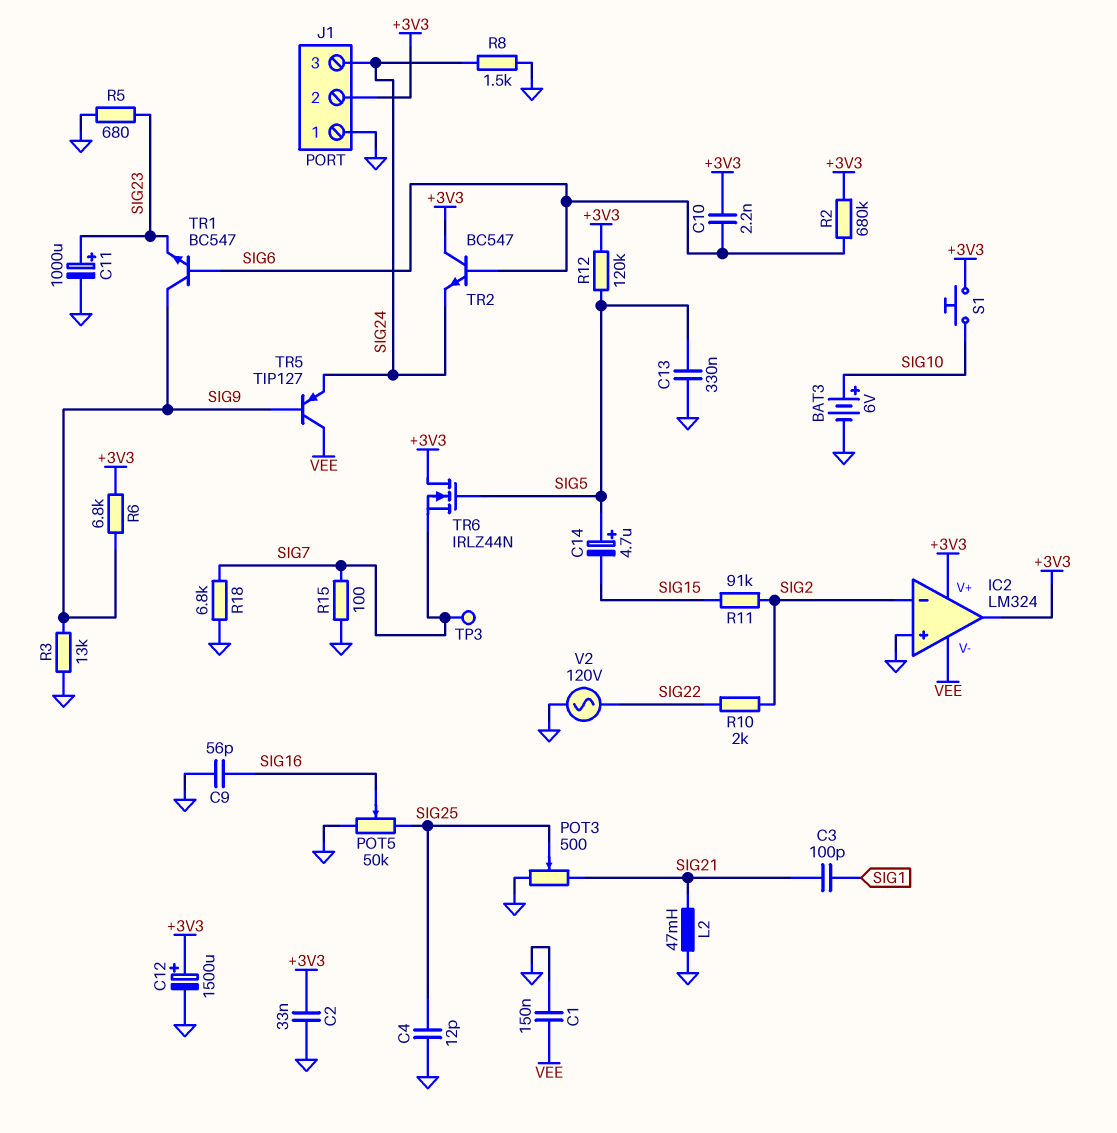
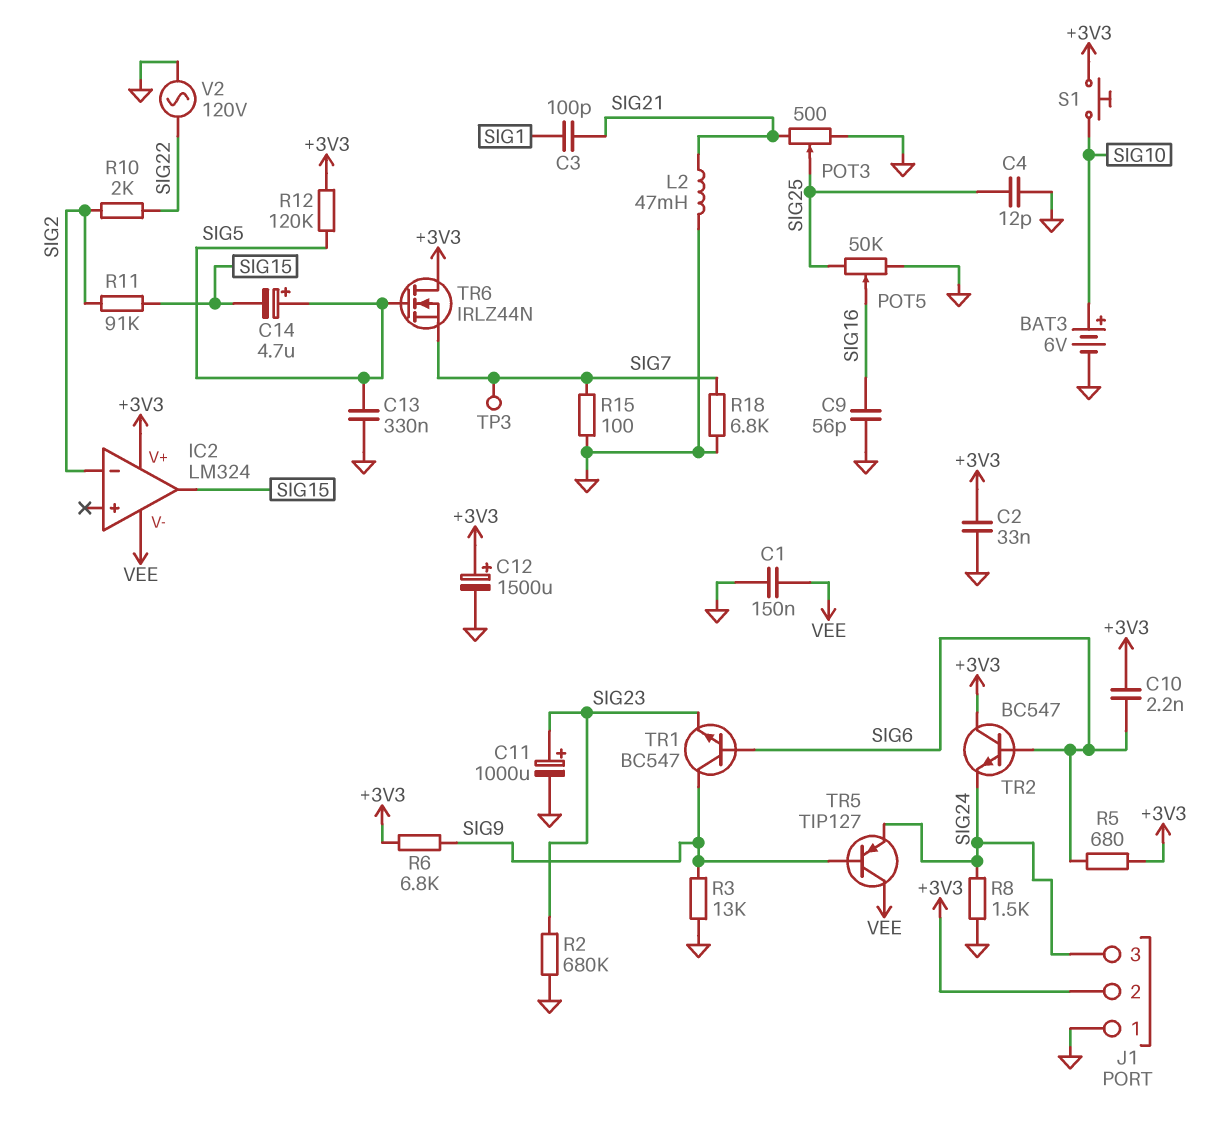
IC2 pin in+: GND -> none
IC2 pin out: +3V3 -> SIG15
R2: 680k (+3V3, SIG6) -> 680k (GND, SIG23)
R5: 680 (GND, SIG23) -> 680 (+3V3, SIG6)

